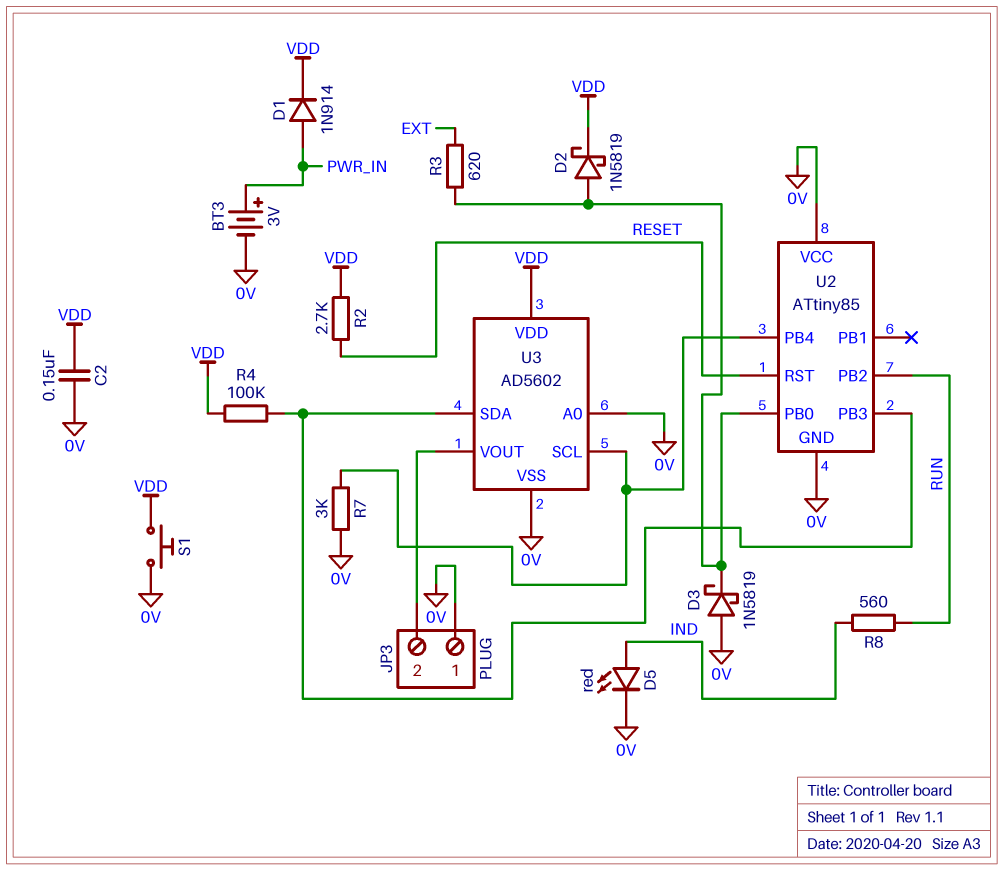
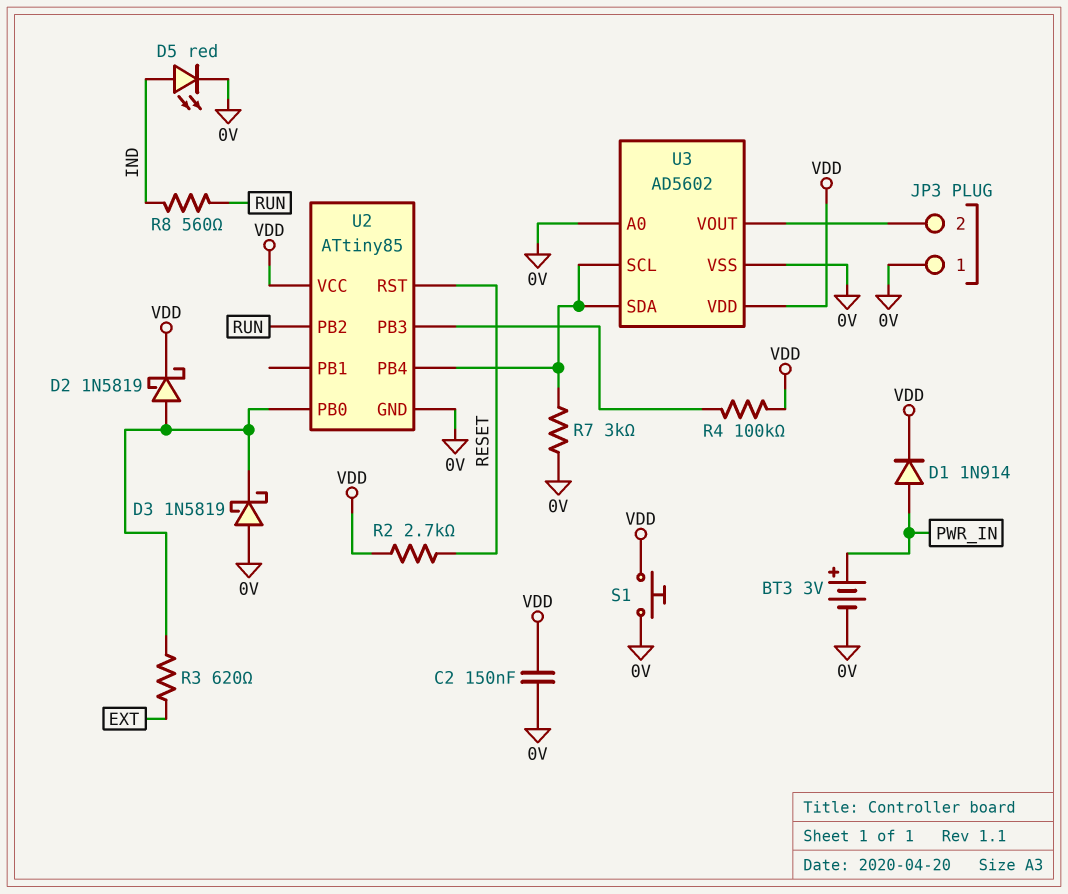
U2 pin VCC: 0V -> VDD
U3 pin SDA: U2/PB3 -> U2/PB4

